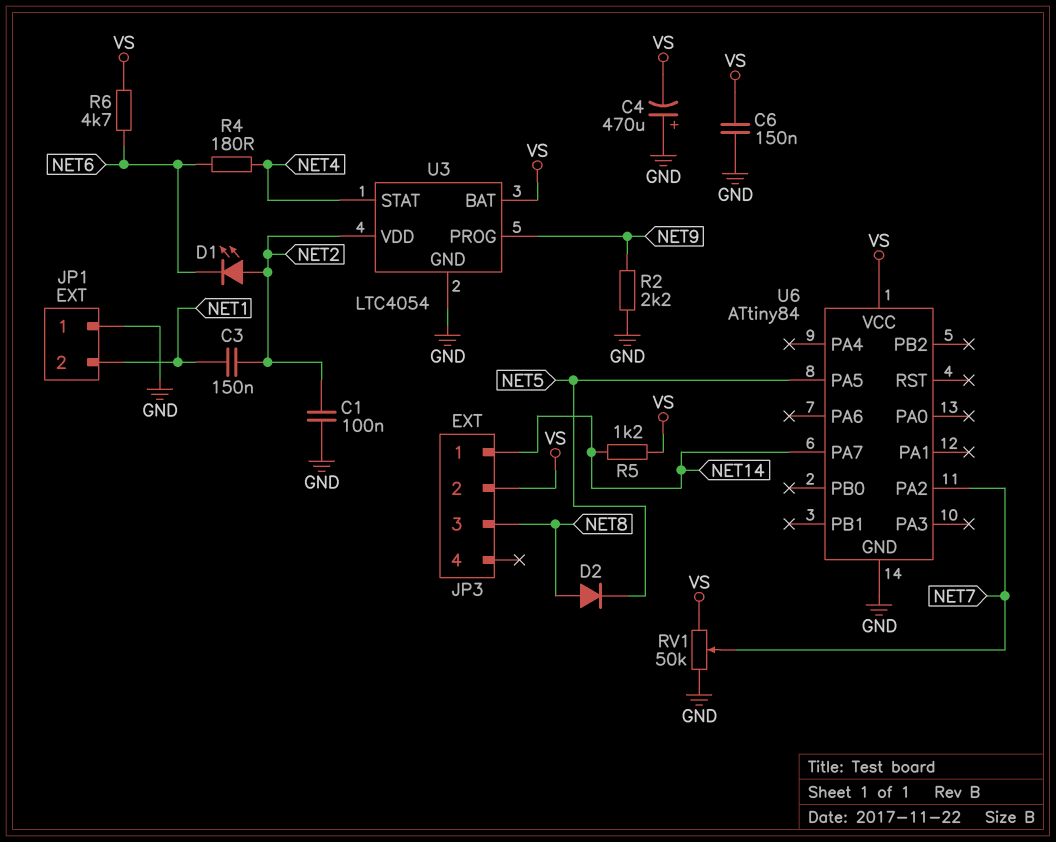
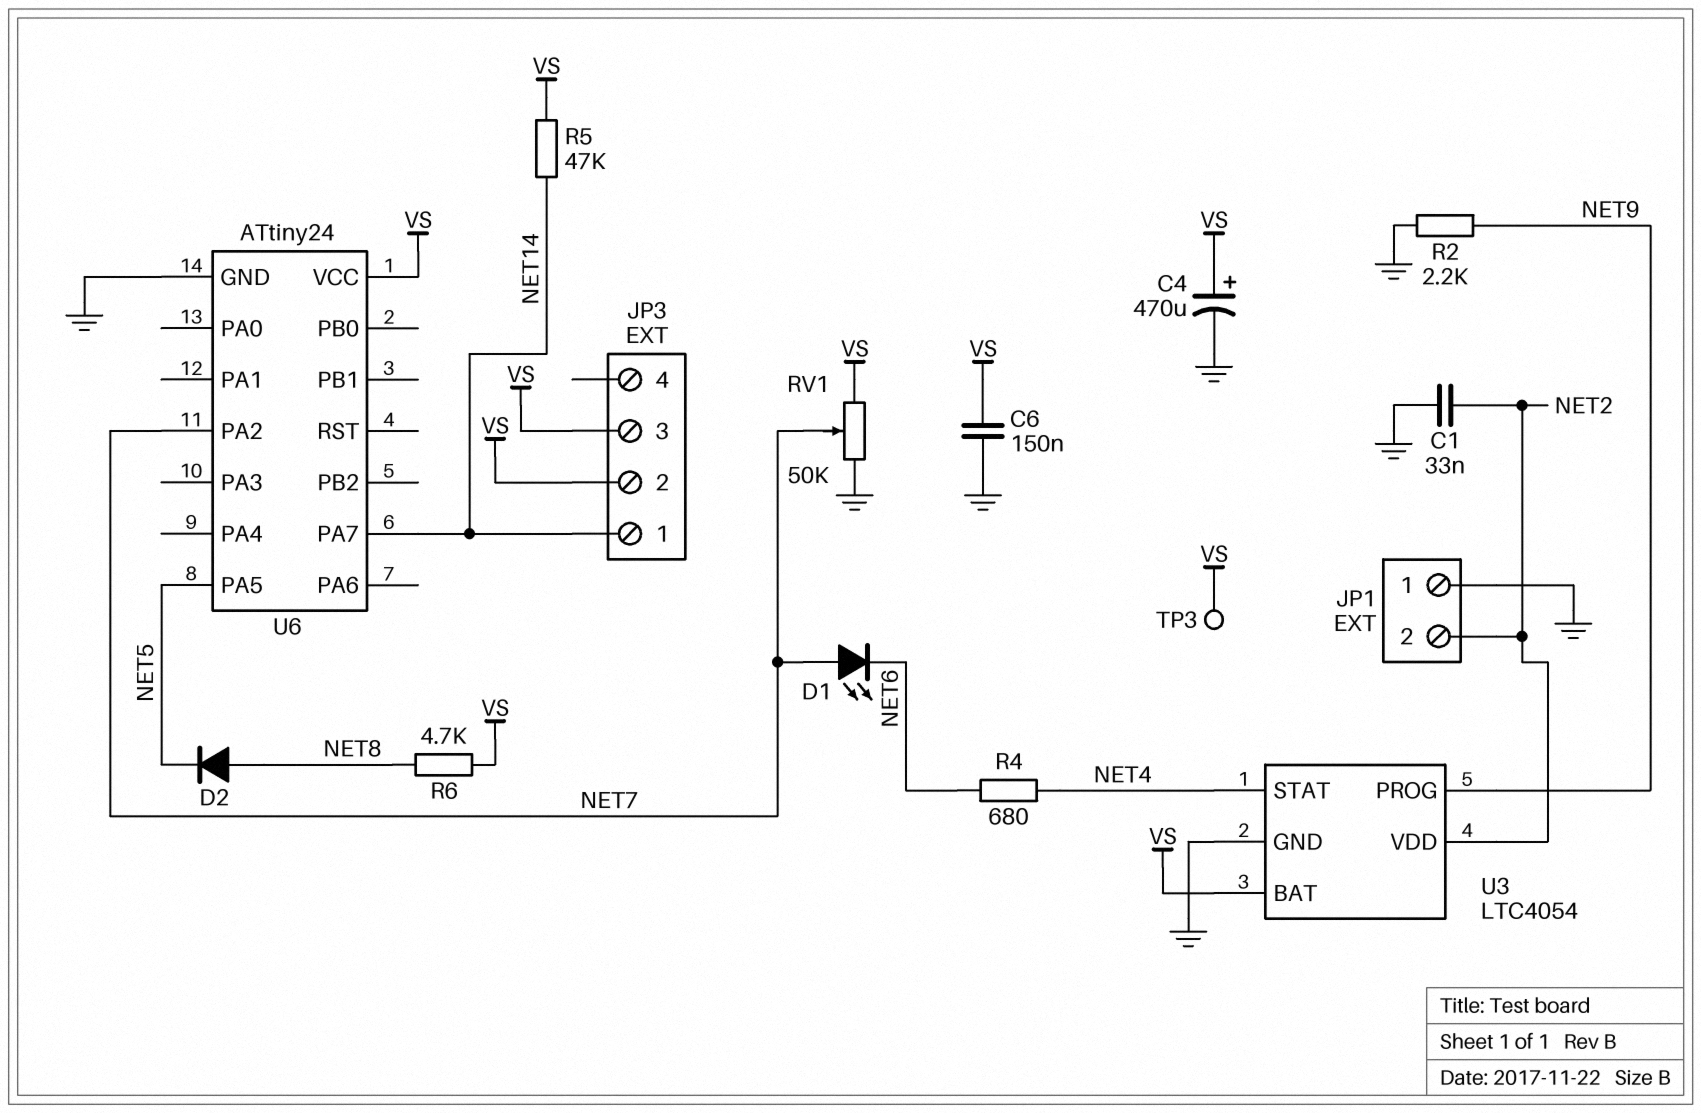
C1: 100nF (GND, NET2) -> 33nF (GND, NET2)
C3: 150nF (NET1, NET2) -> none
C4: 470uF (plus GND, minus VS) -> 470uF (plus VS, minus GND)
D1: LED (A NET2, K NET6) -> LED (A NET7, K NET6)
JP1 pin 2: NET1 -> NET2
JP3 pin 3: NET8 -> VS
R4: 180 (NET4, NET6) -> 680 (NET4, NET6)
R5: 1.2k (NET14, VS) -> 47k (NET14, VS)
R6: 4.7k (NET6, VS) -> 4.7k (NET8, VS)
TP3: none -> test point (VS)
U6: ATtiny84 -> ATtiny24

